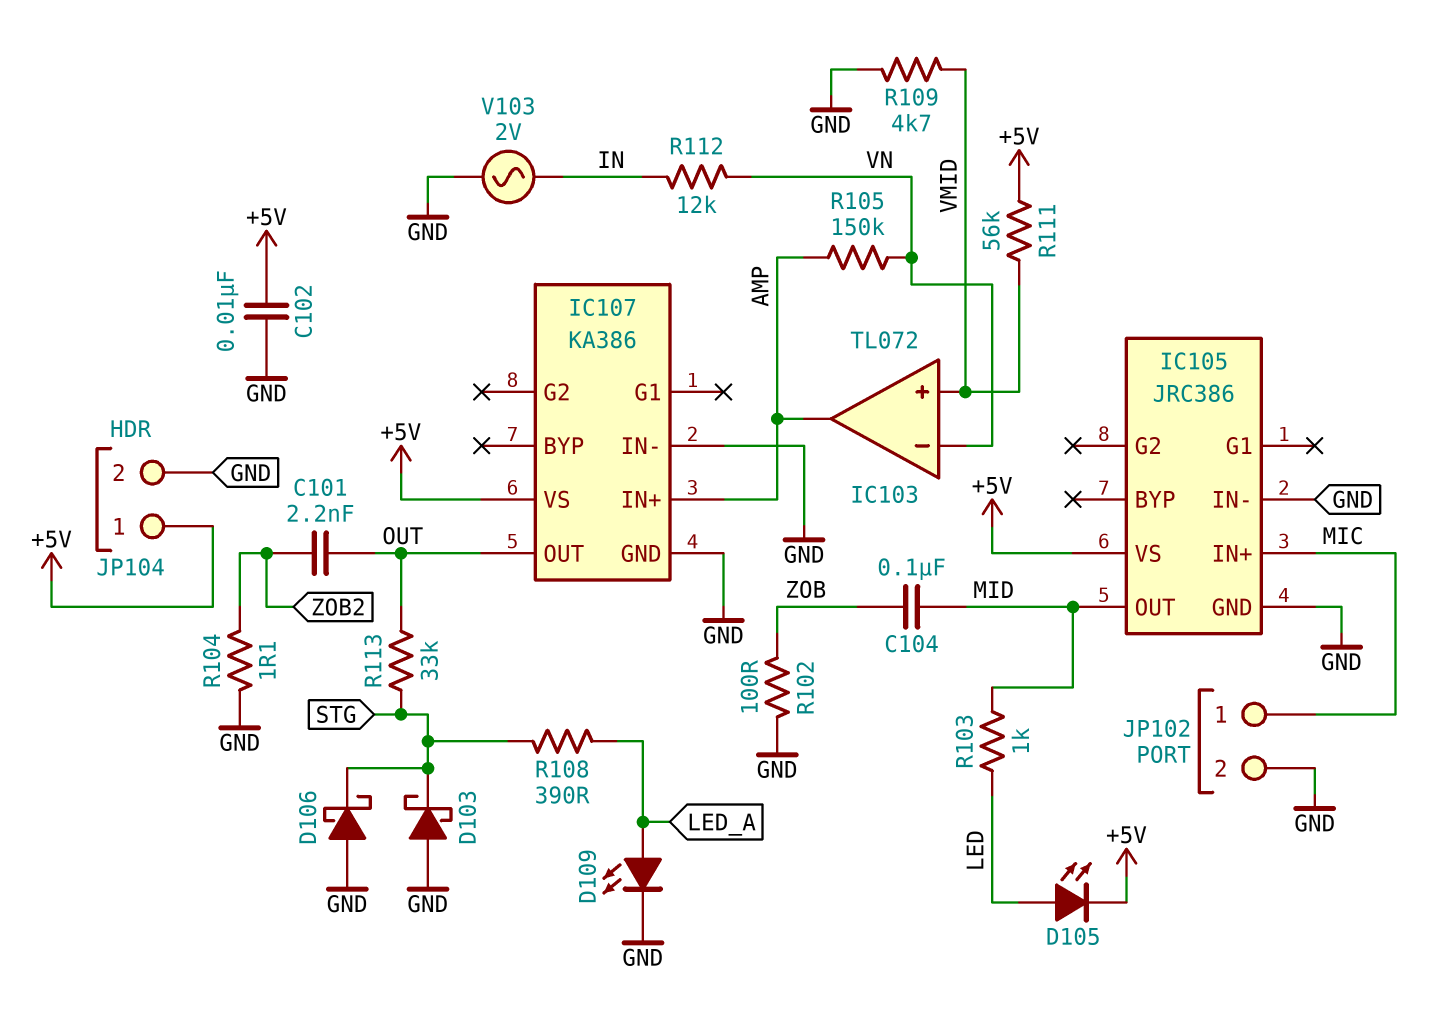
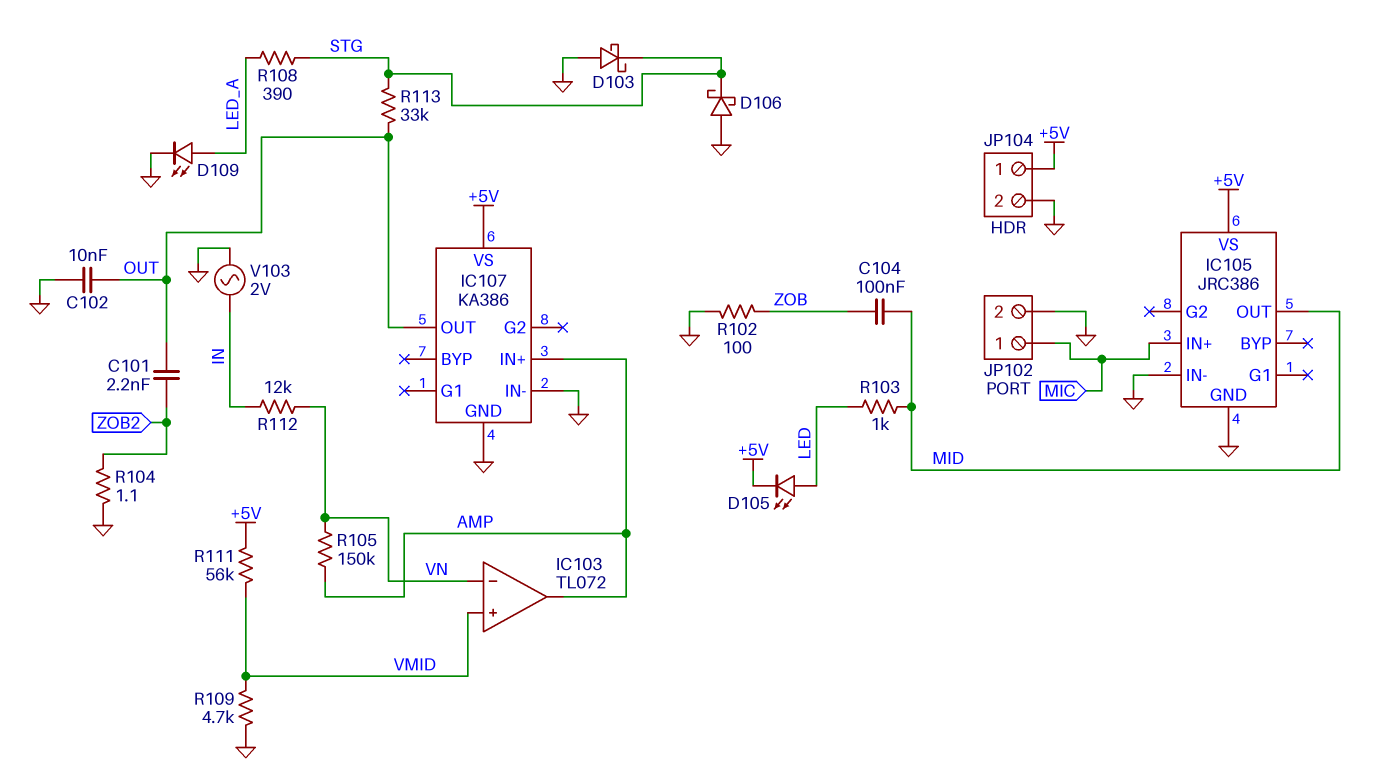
C102: 10nF (+5V, GND) -> 10nF (GND, OUT)

